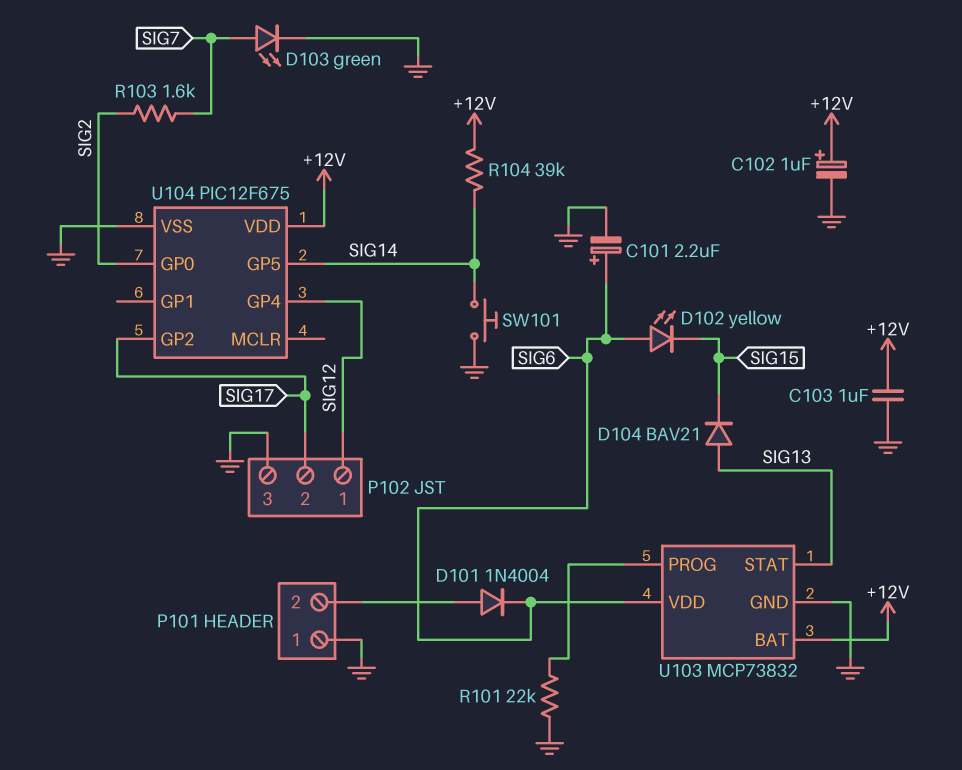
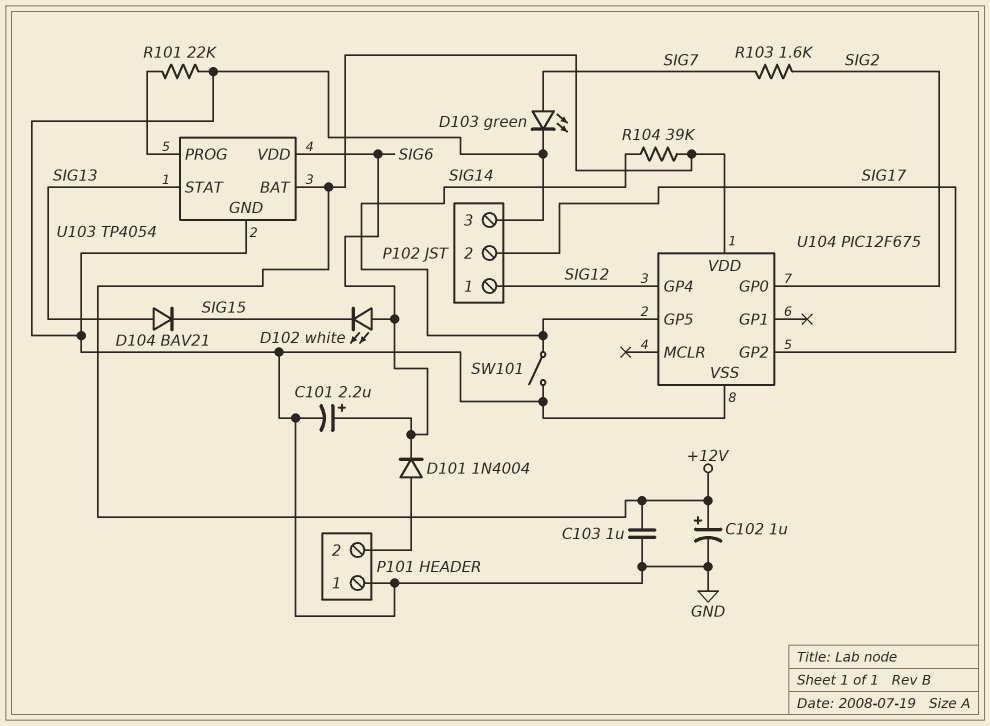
D102: LED yellow (A SIG6, K SIG15) -> LED white (A SIG6, K SIG15)
SW101: button (GND, SIG14) -> switch (GND, SIG14)
U103: MCP73832 -> TP4054

